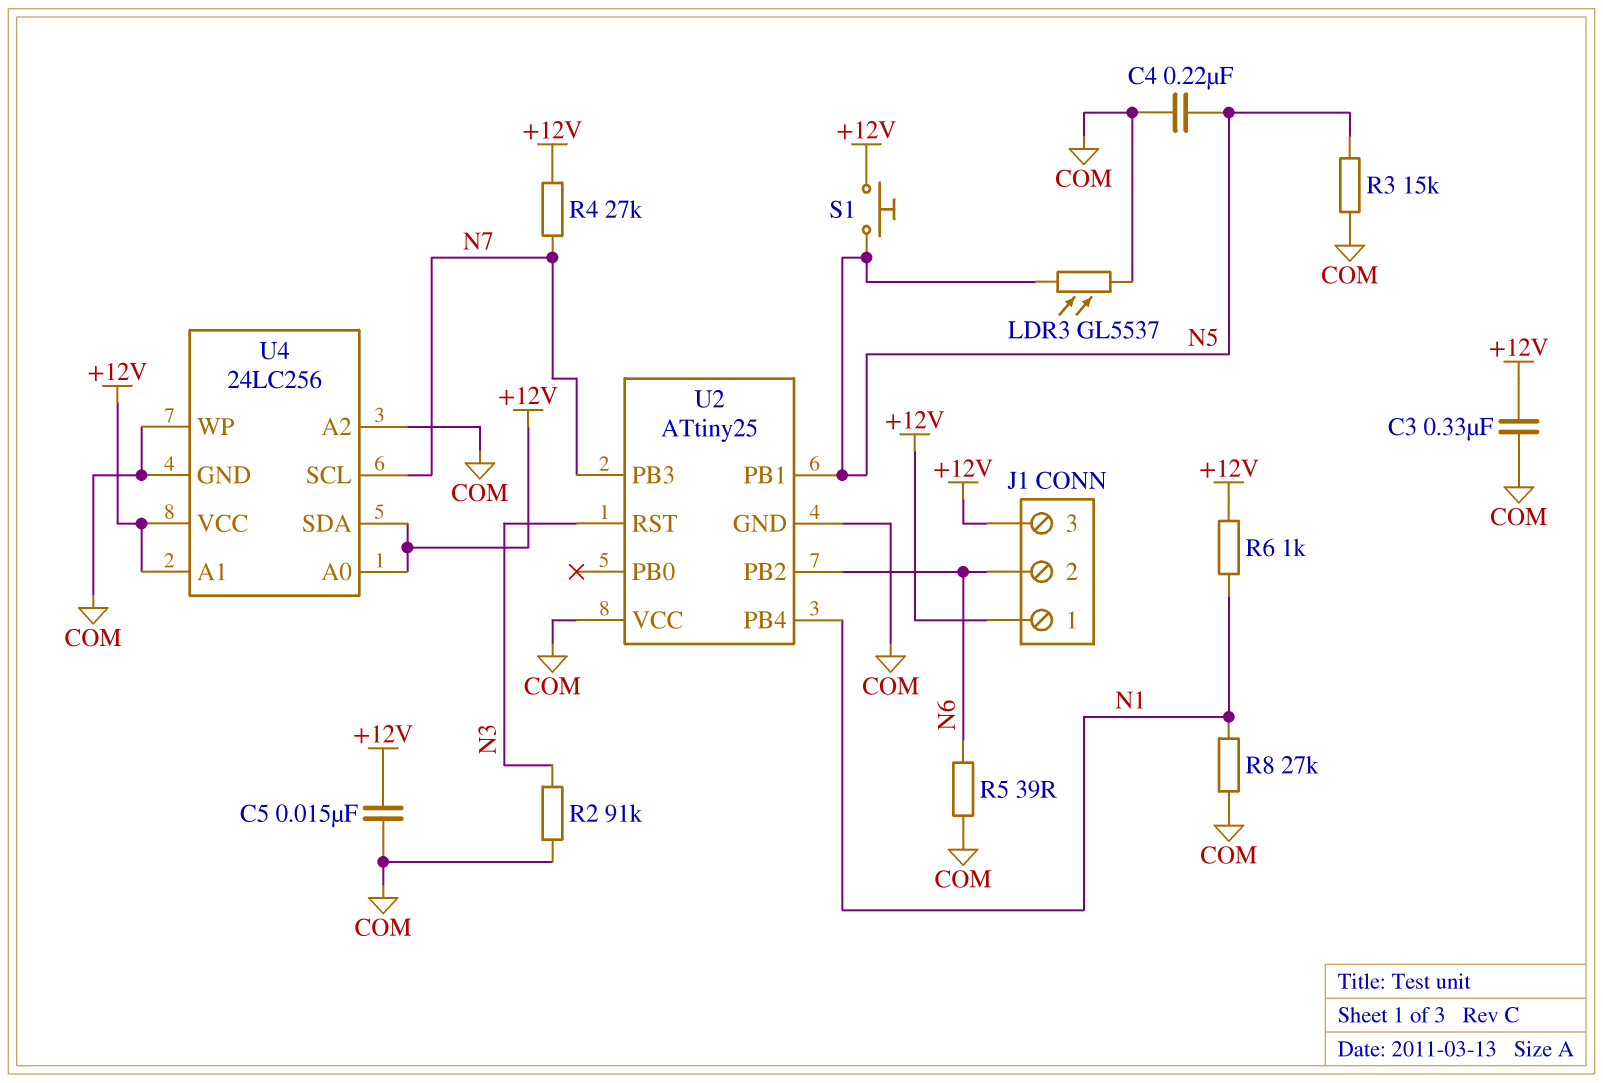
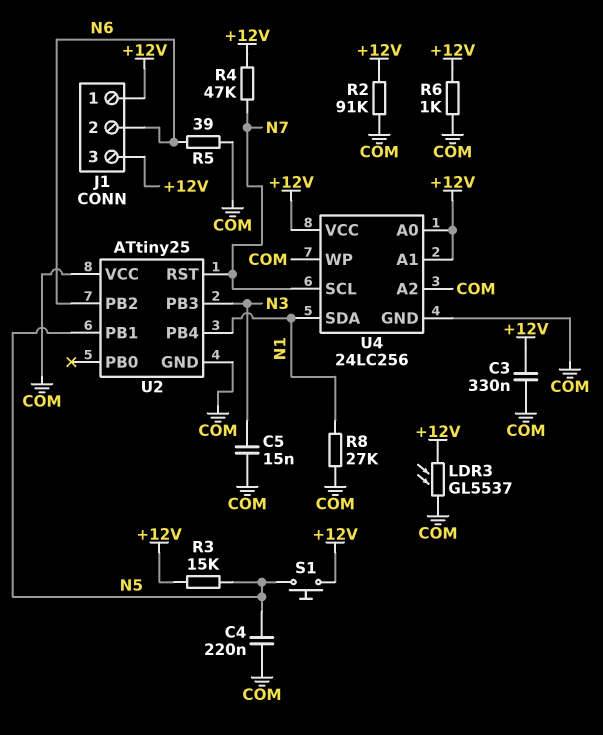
C5: 15nF (+12V, COM) -> 15nF (COM, N3)
LDR3: GL5537 (COM, N5) -> GL5537 (+12V, COM)
R2: 91k (COM, N3) -> 91k (+12V, COM)
R3: 15k (COM, N5) -> 15k (+12V, N5)
R4: 27k (+12V, N7) -> 47k (+12V, N7)
R6: 1k (+12V, N1) -> 1k (+12V, COM)
U2 pin PB3: N7 -> N3
U2 pin RST: N3 -> N7
U4 pin SDA: +12V -> N1

